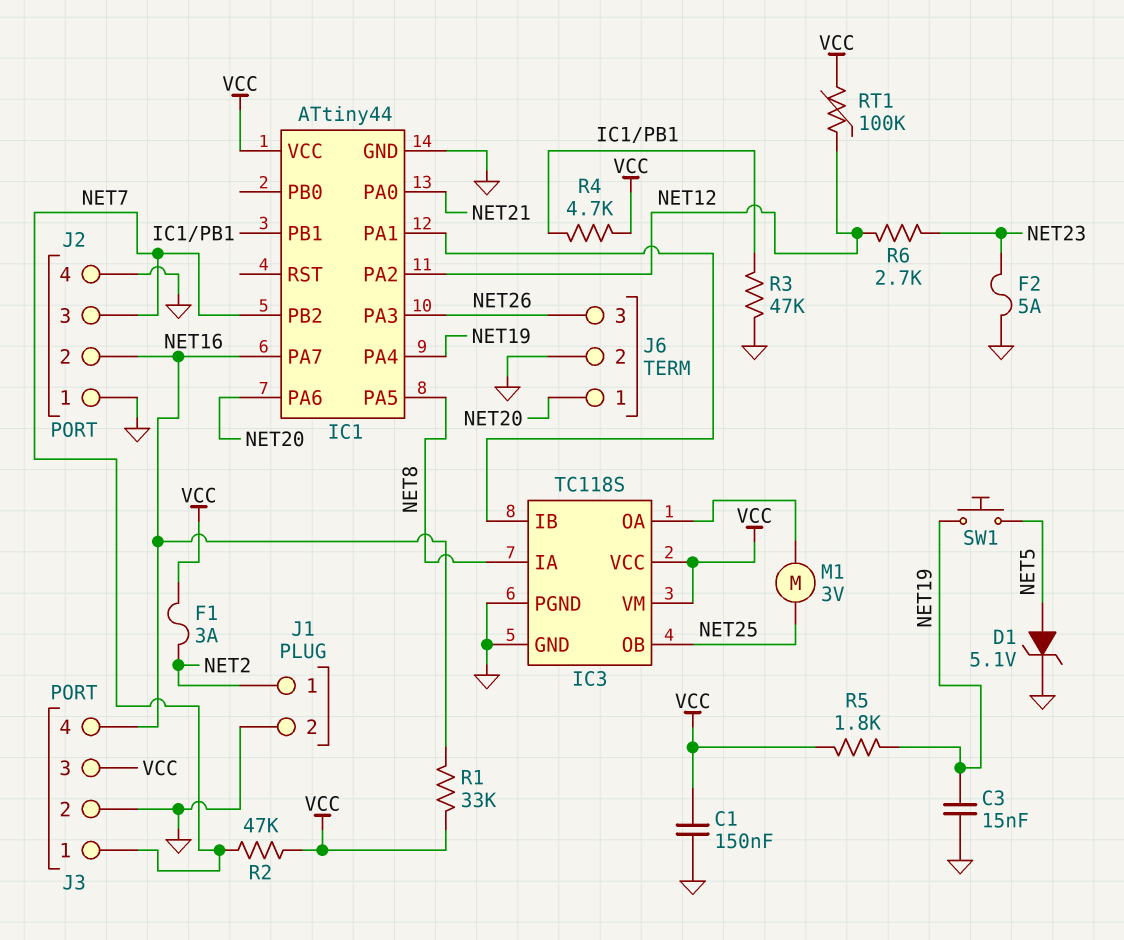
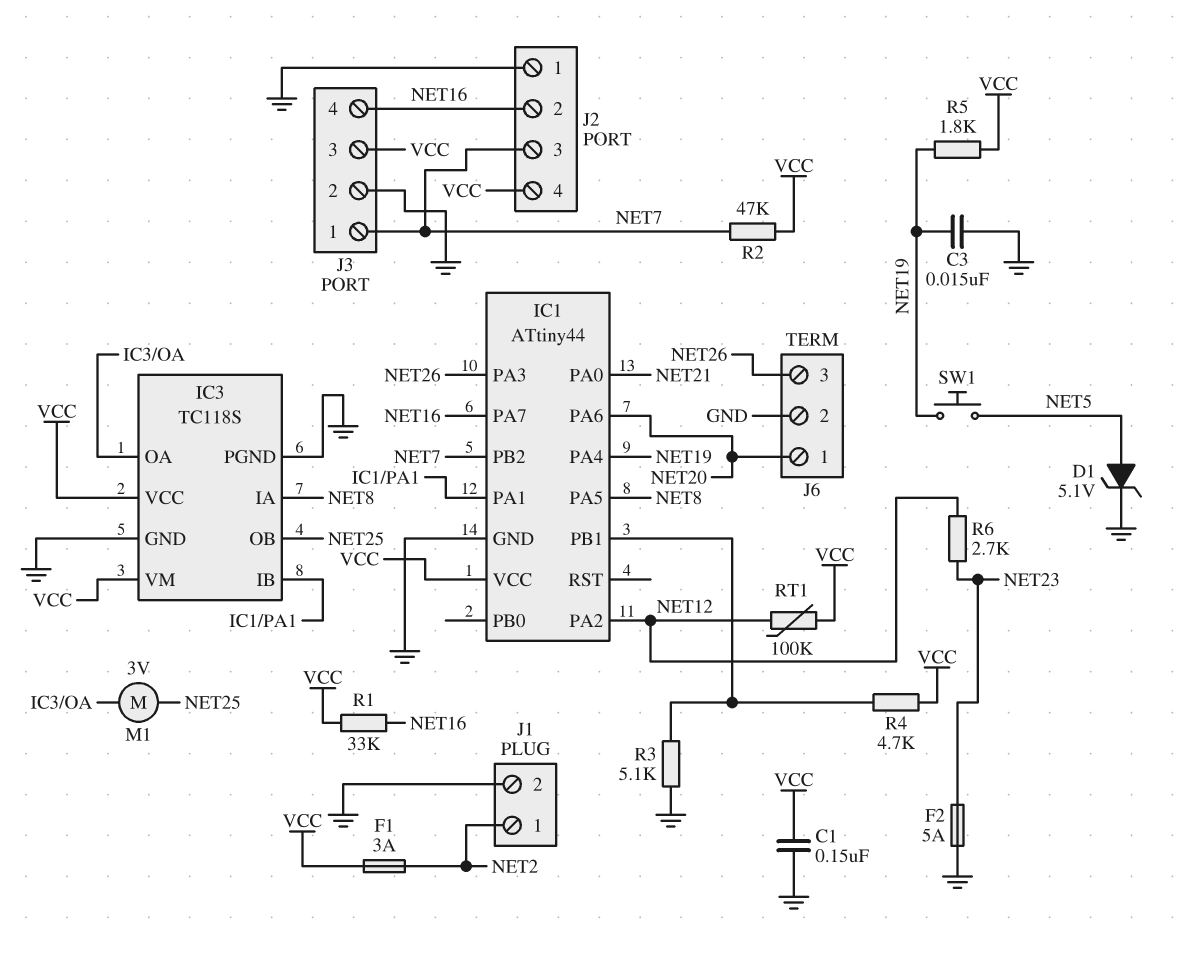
J2 pin 4: GND -> VCC
R3: 47k (GND, IC1/PB1) -> 5.1k (GND, IC1/PB1)

